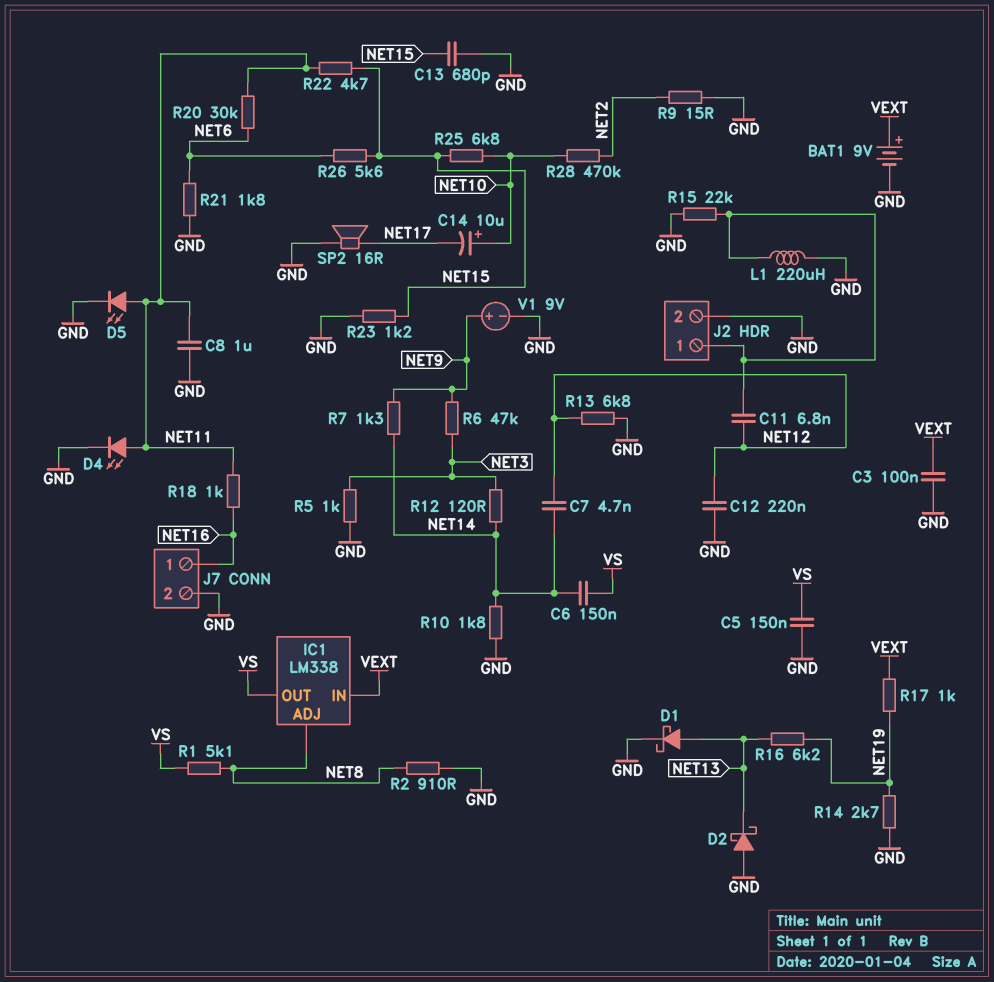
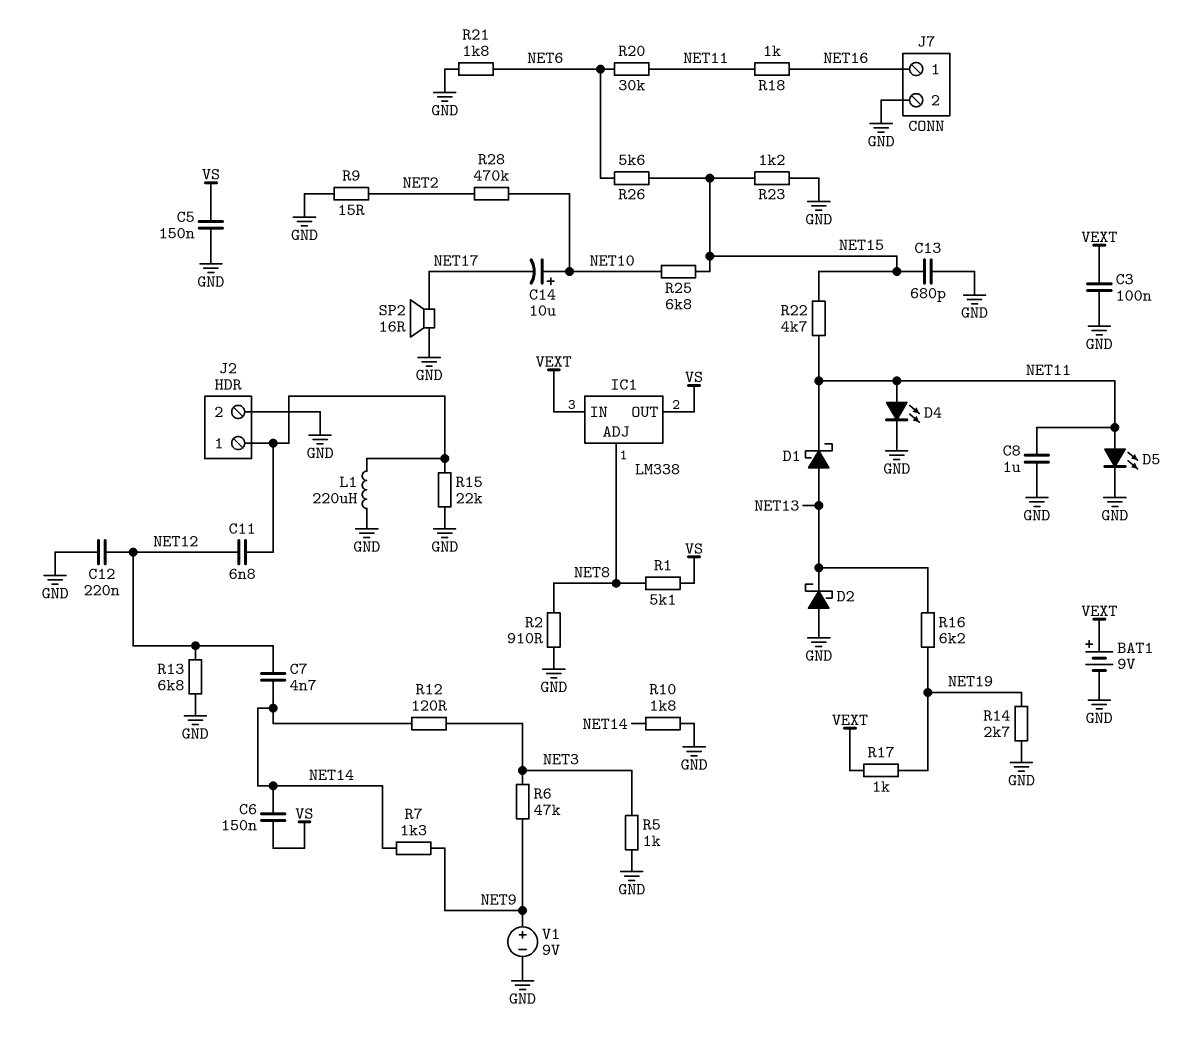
D1: schottky (A NET13, K GND) -> schottky (A NET13, K NET11)

